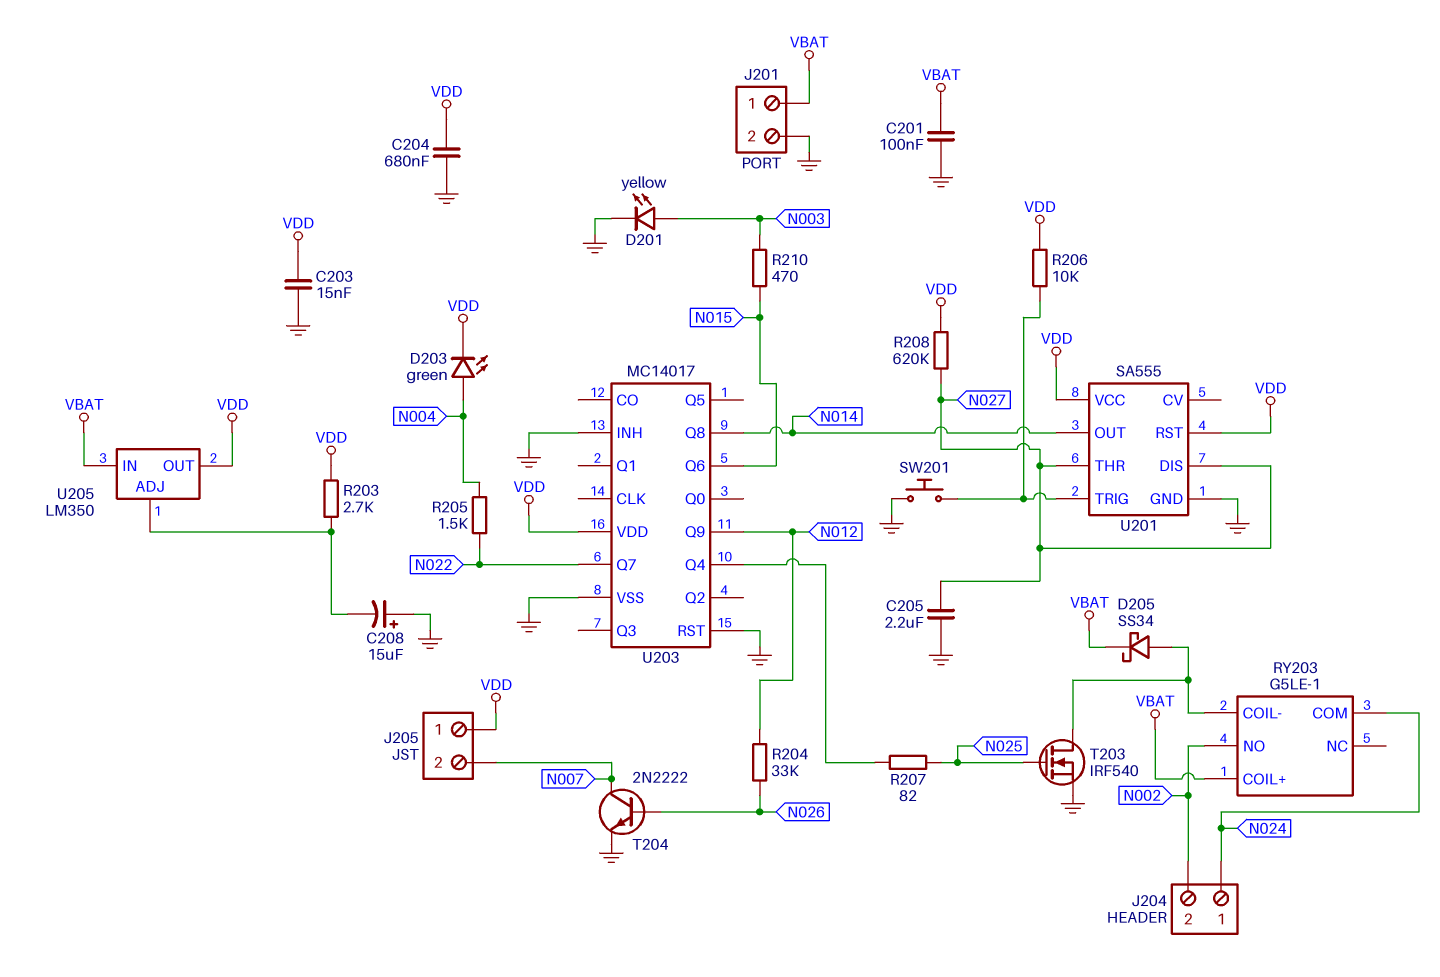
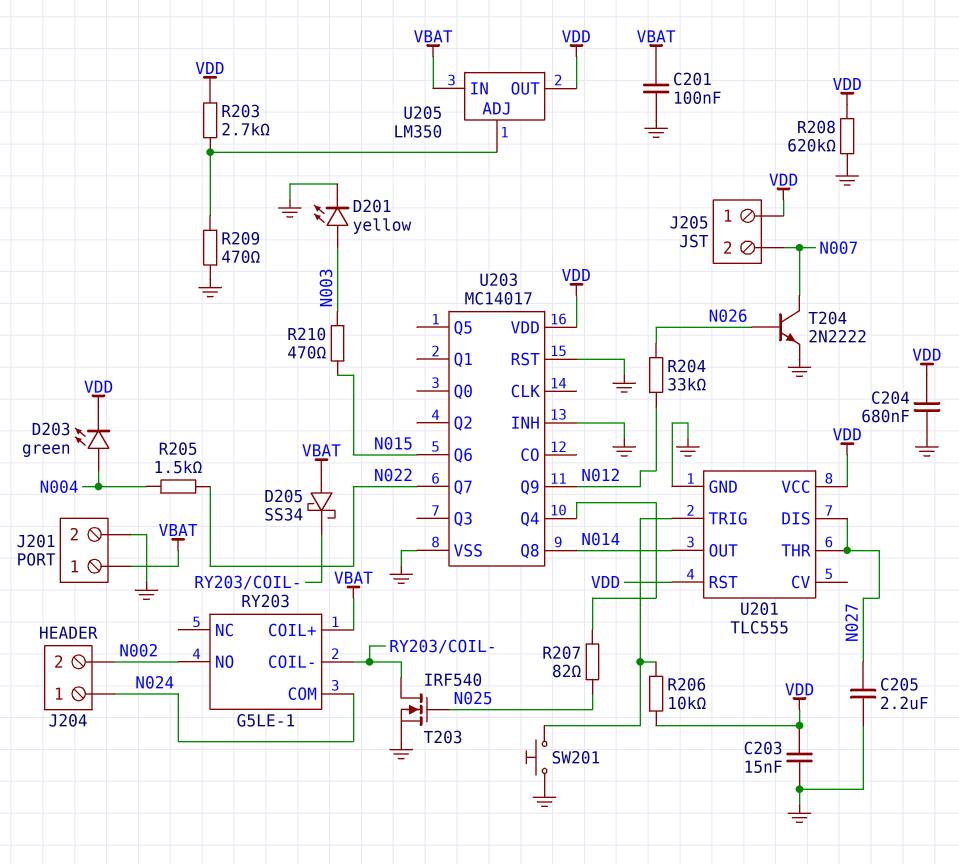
C208: 15uF (plus GND, minus U205/ADJ) -> none
D205: schottky SS34 (A RY203/COIL-, K VBAT) -> schottky SS34 (A VBAT, K RY203/COIL-)
R208: 620k (N027, VDD) -> 620k (GND, VDD)
R209: none -> 470 (GND, U205/ADJ)
U201: SA555 -> TLC555

